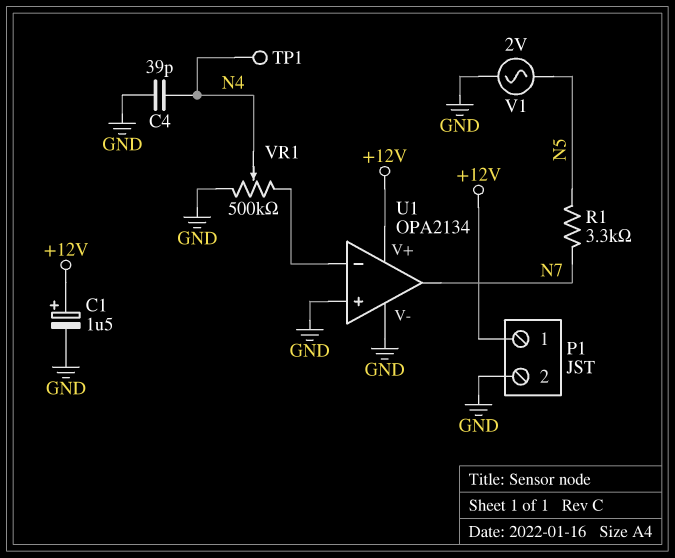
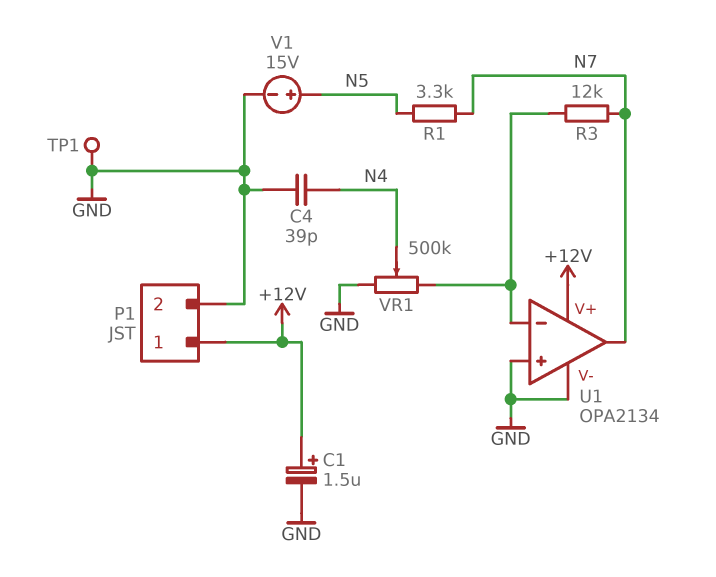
R3: none -> 12k (N7, U1/in-)
TP1: test point (N4) -> test point (GND)
V1: AC 2V (GND, N5) -> 15V (plus N5, minus GND)

